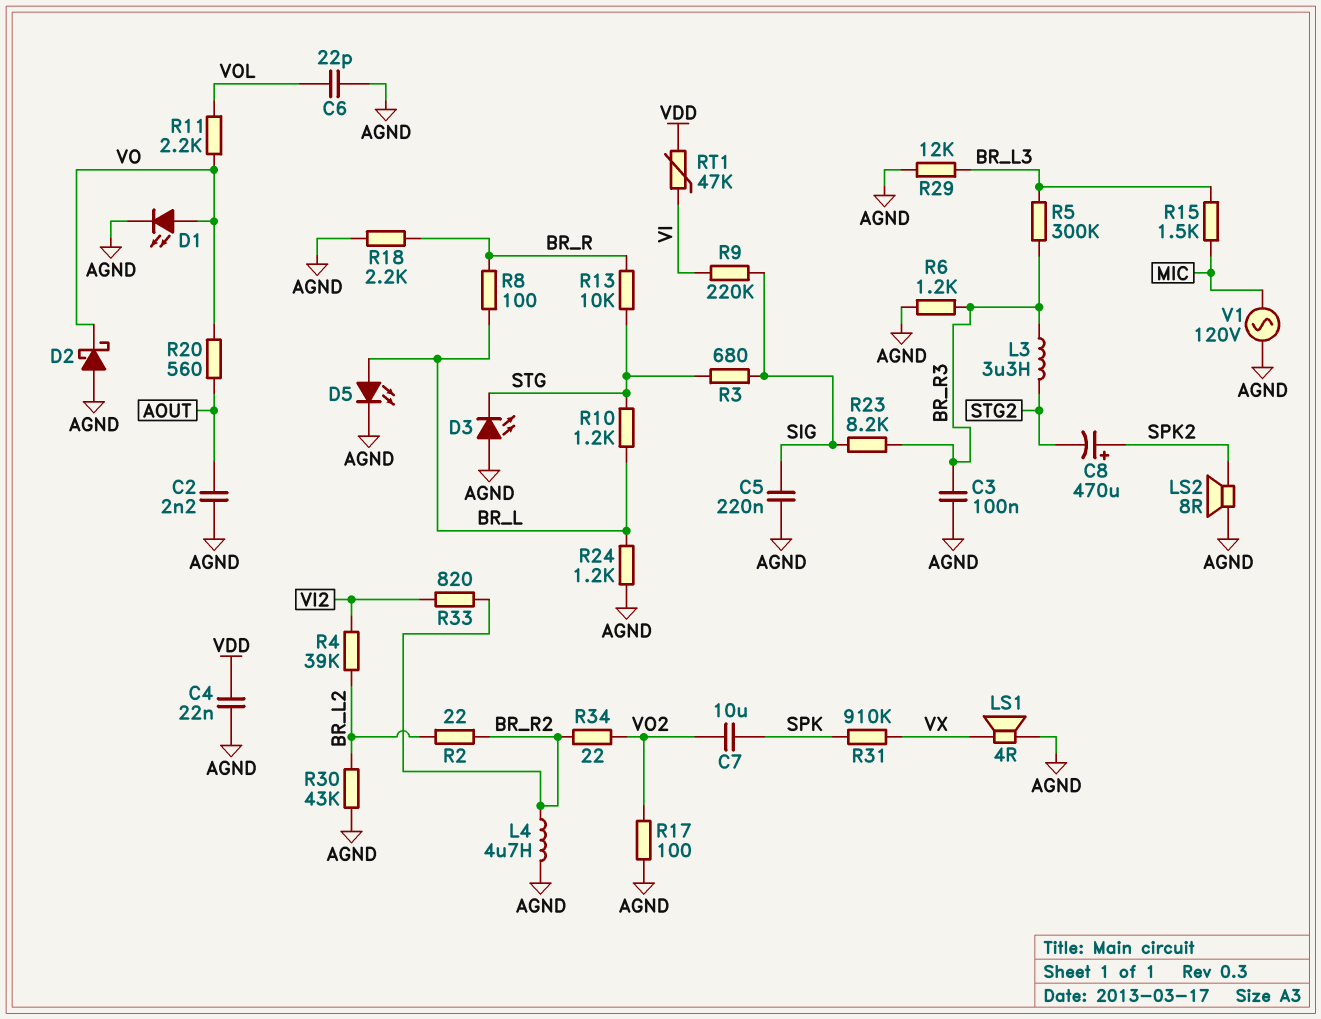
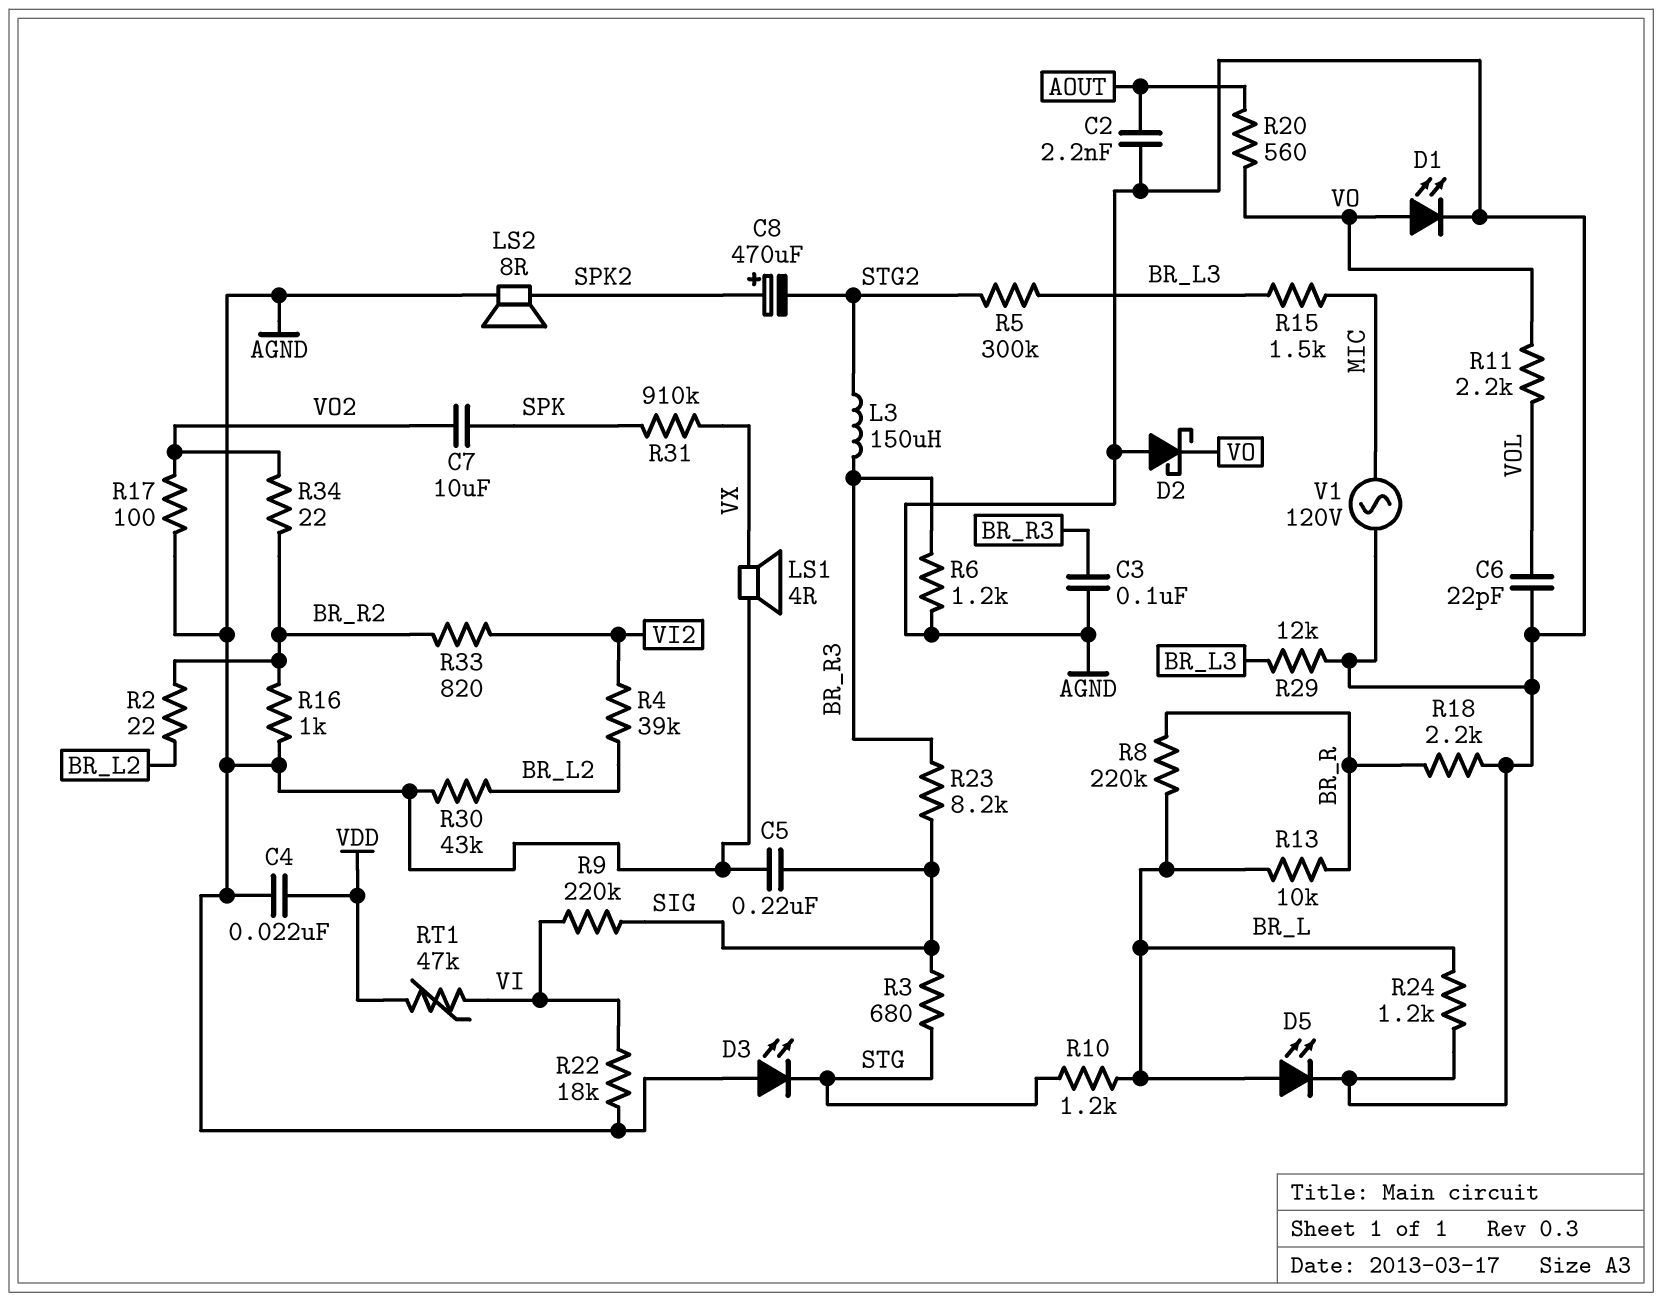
L3: 3.3uH (BR_R3, STG2) -> 150uH (BR_R3, STG2)
L4: 4.7uH (AGND, BR_R2) -> none
R5: 300k (BR_L3, BR_R3) -> 300k (BR_L3, STG2)
R8: 100 (BR_L, BR_R) -> 220k (BR_L, BR_R)
R13: 10k (BR_R, STG) -> 10k (BR_L, BR_R)
R16: none -> 1k (AGND, BR_R2)
R22: none -> 18k (AGND, VI)

